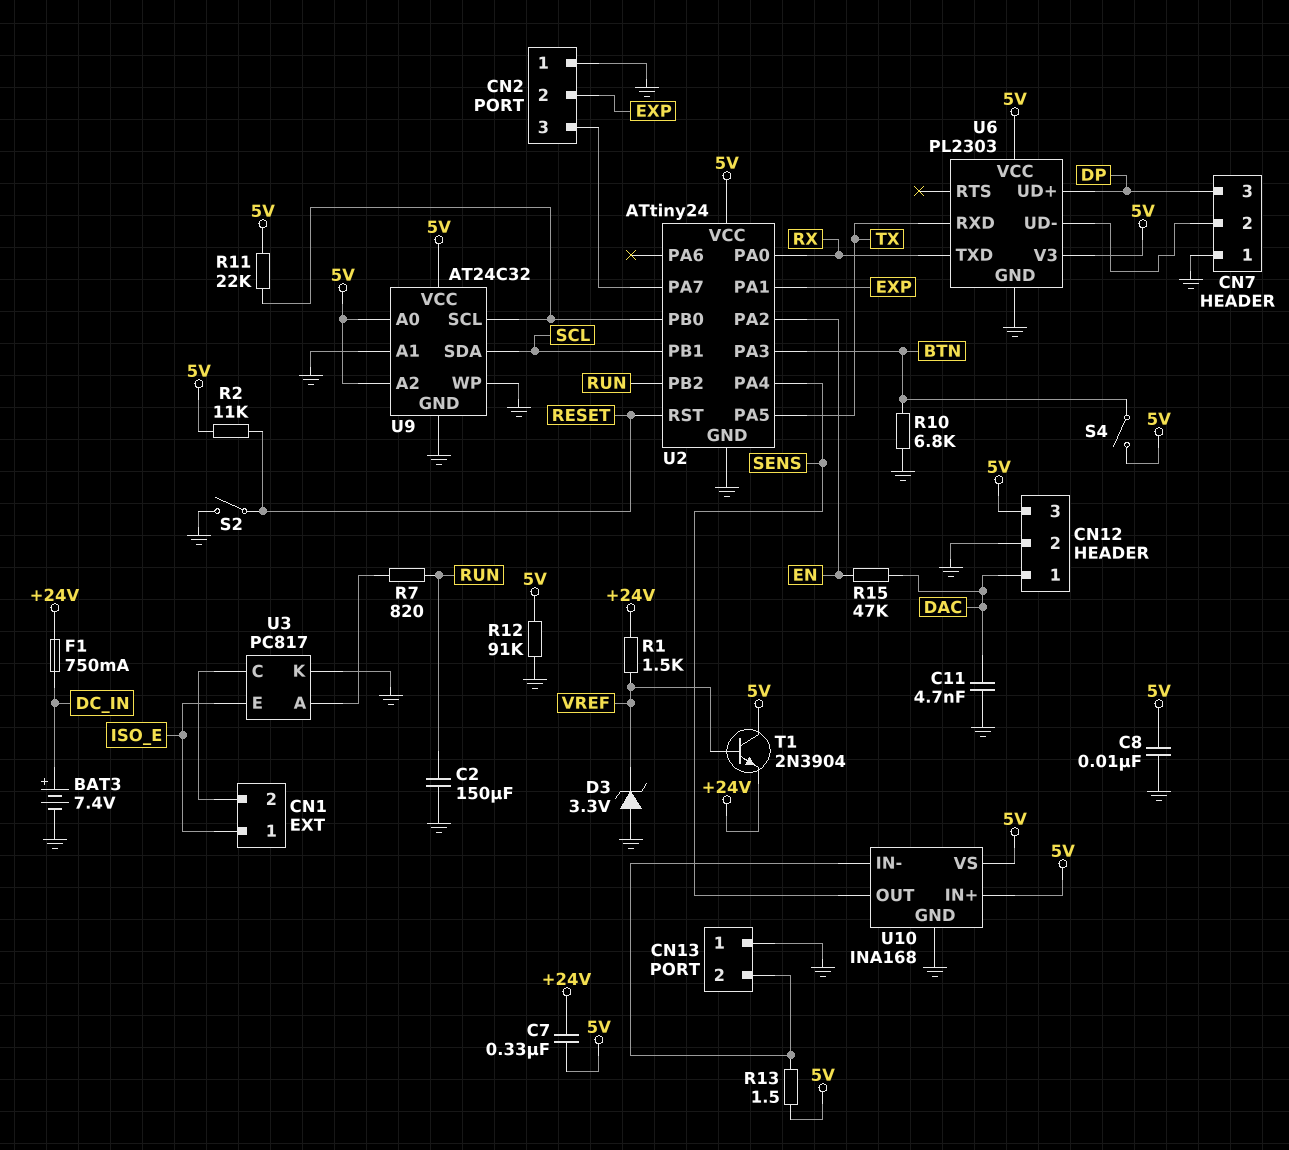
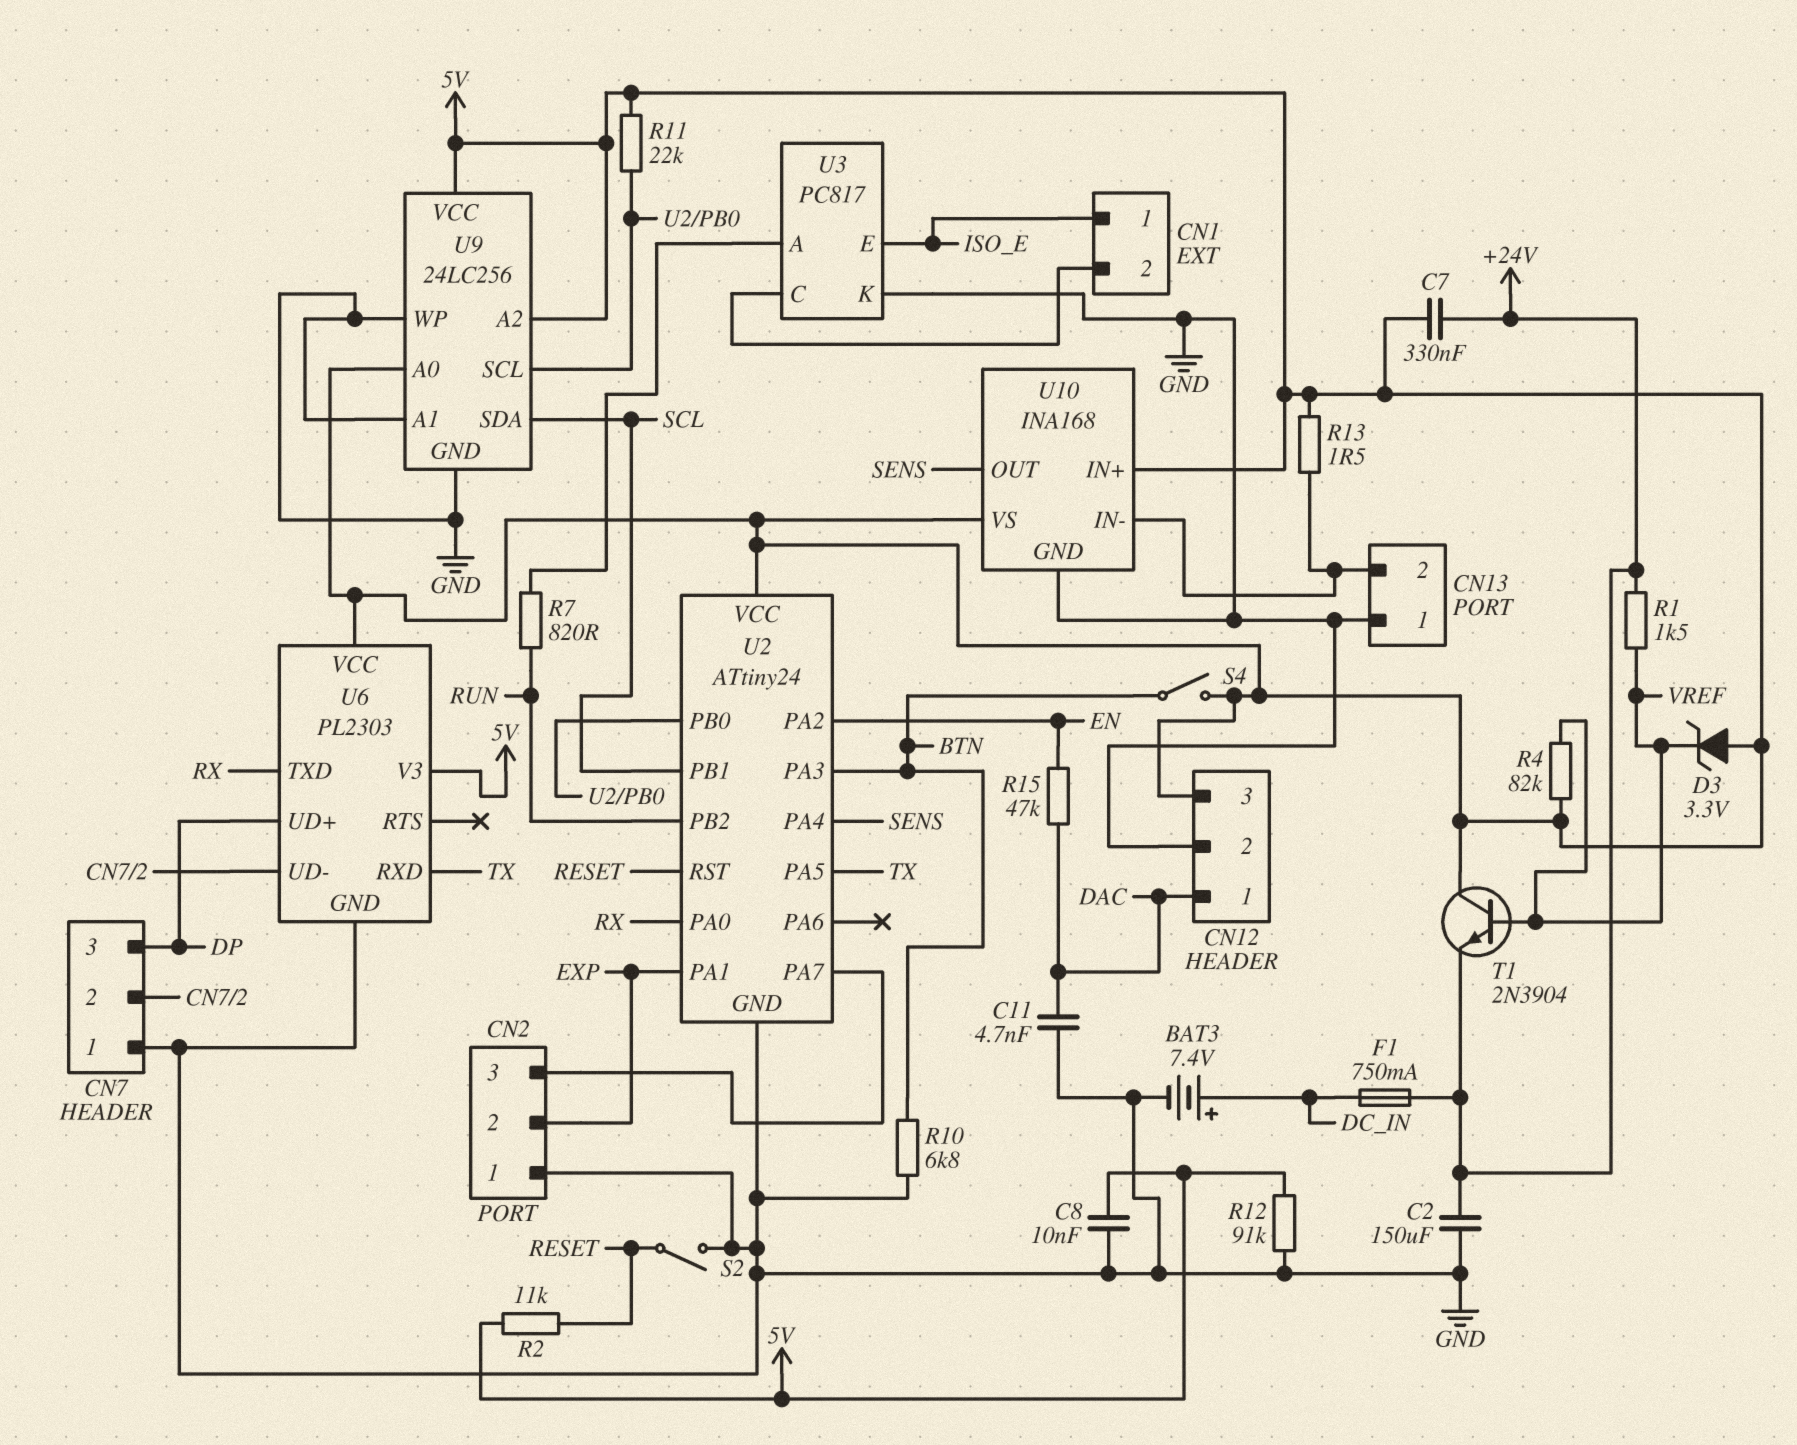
C2: 150uF (GND, RUN) -> 150uF (+24V, GND)
D3: zener 3.3V (A GND, K VREF) -> zener 3.3V (A 5V, K VREF)
R4: none -> 82k (5V, VREF)
U9: AT24C32 -> 24LC256

